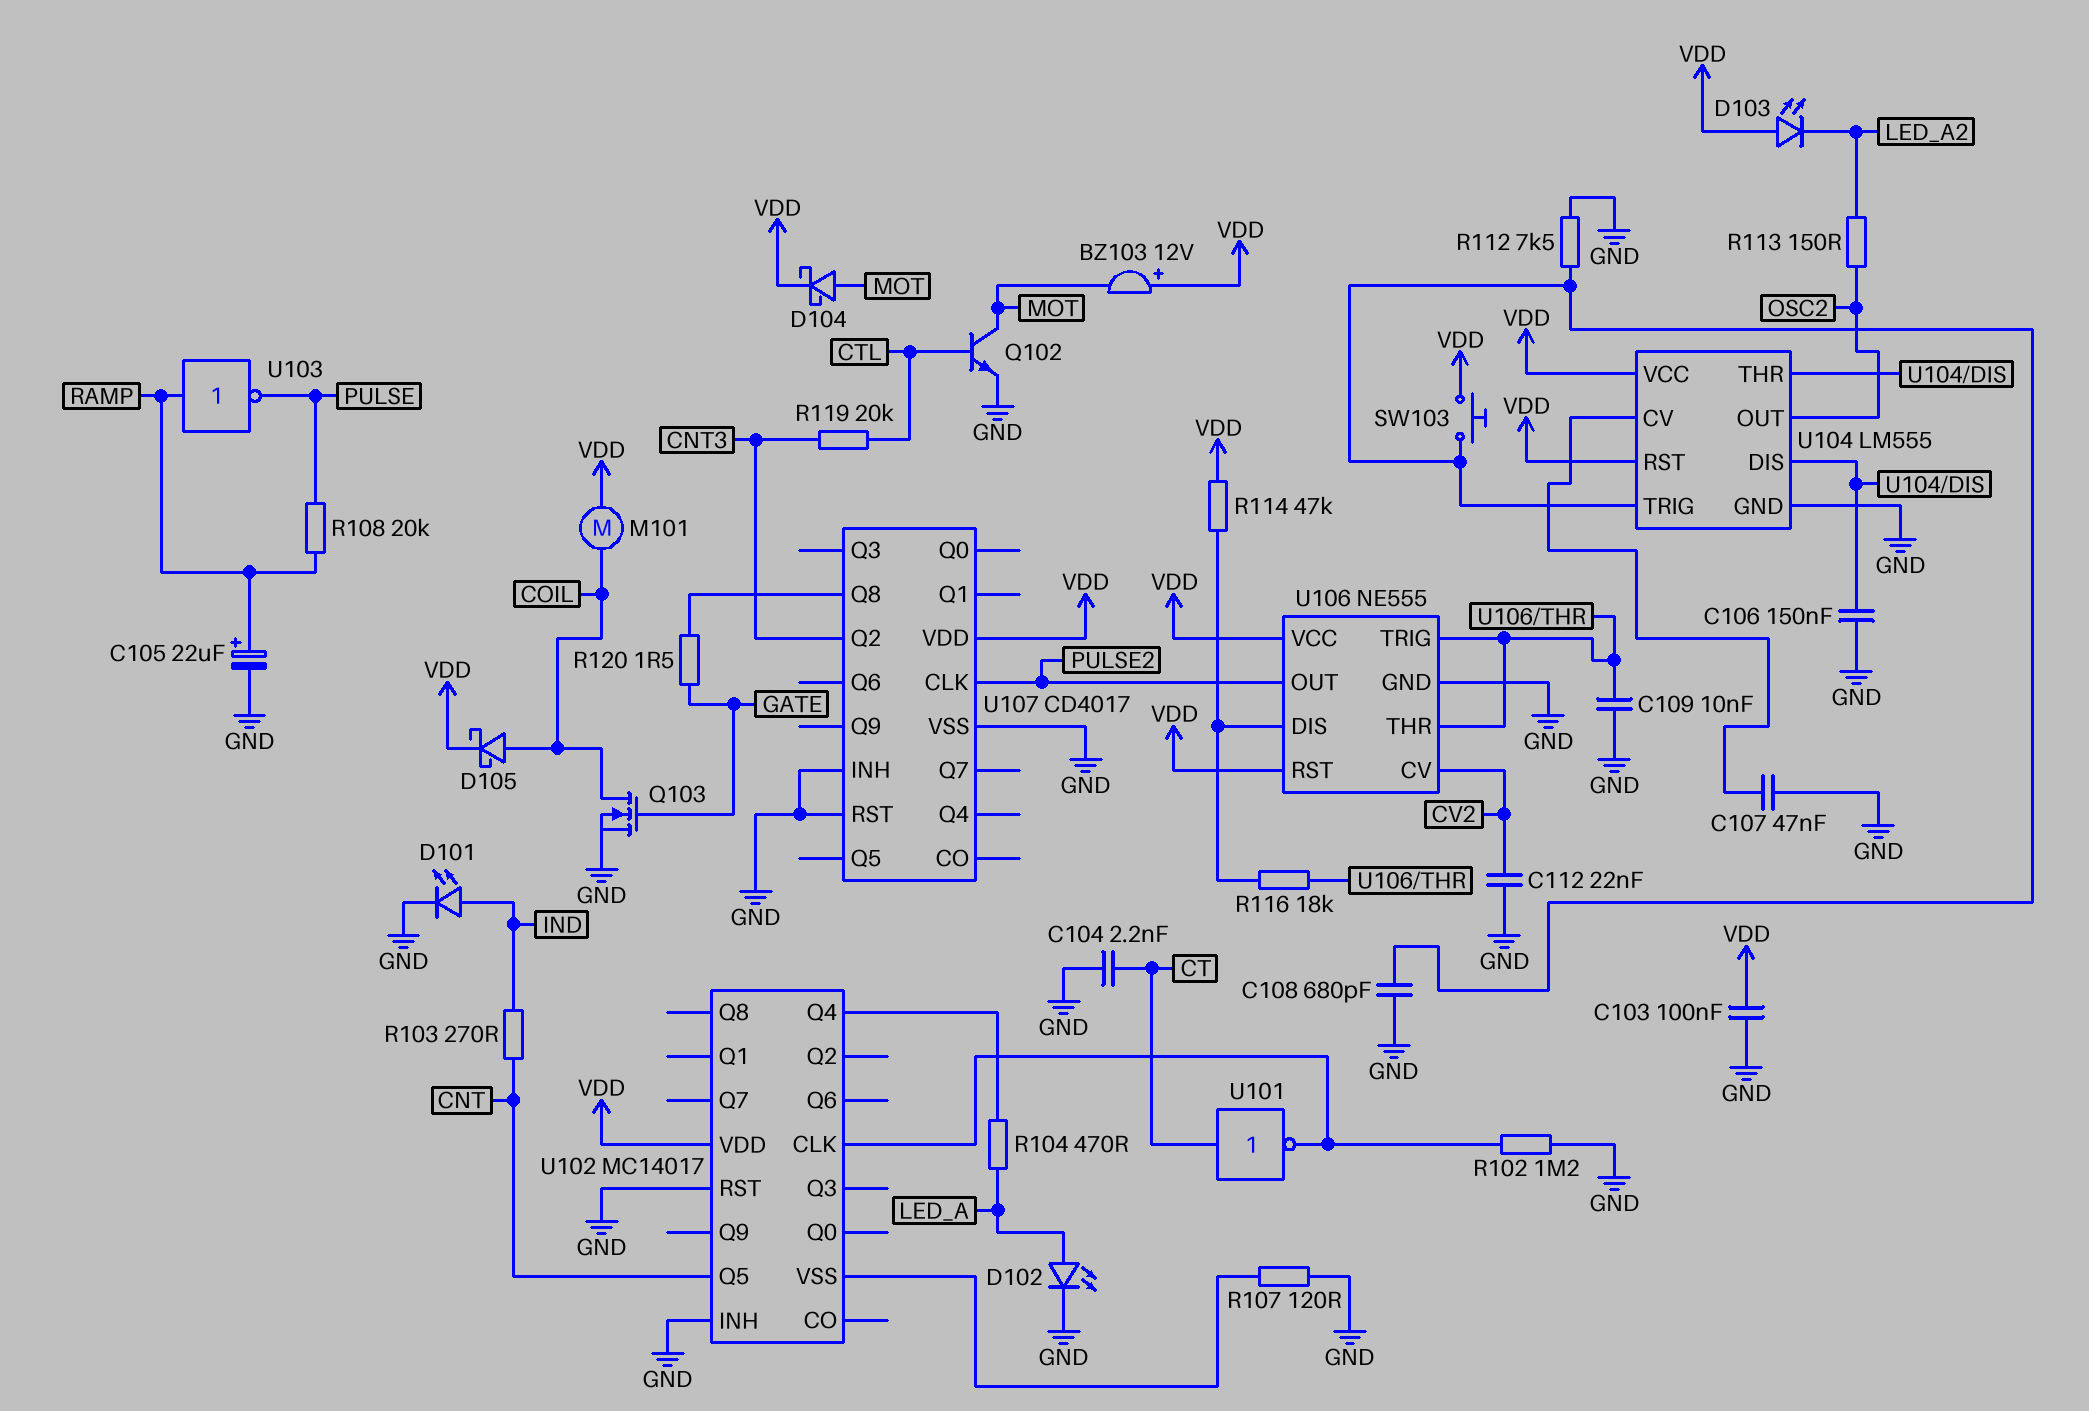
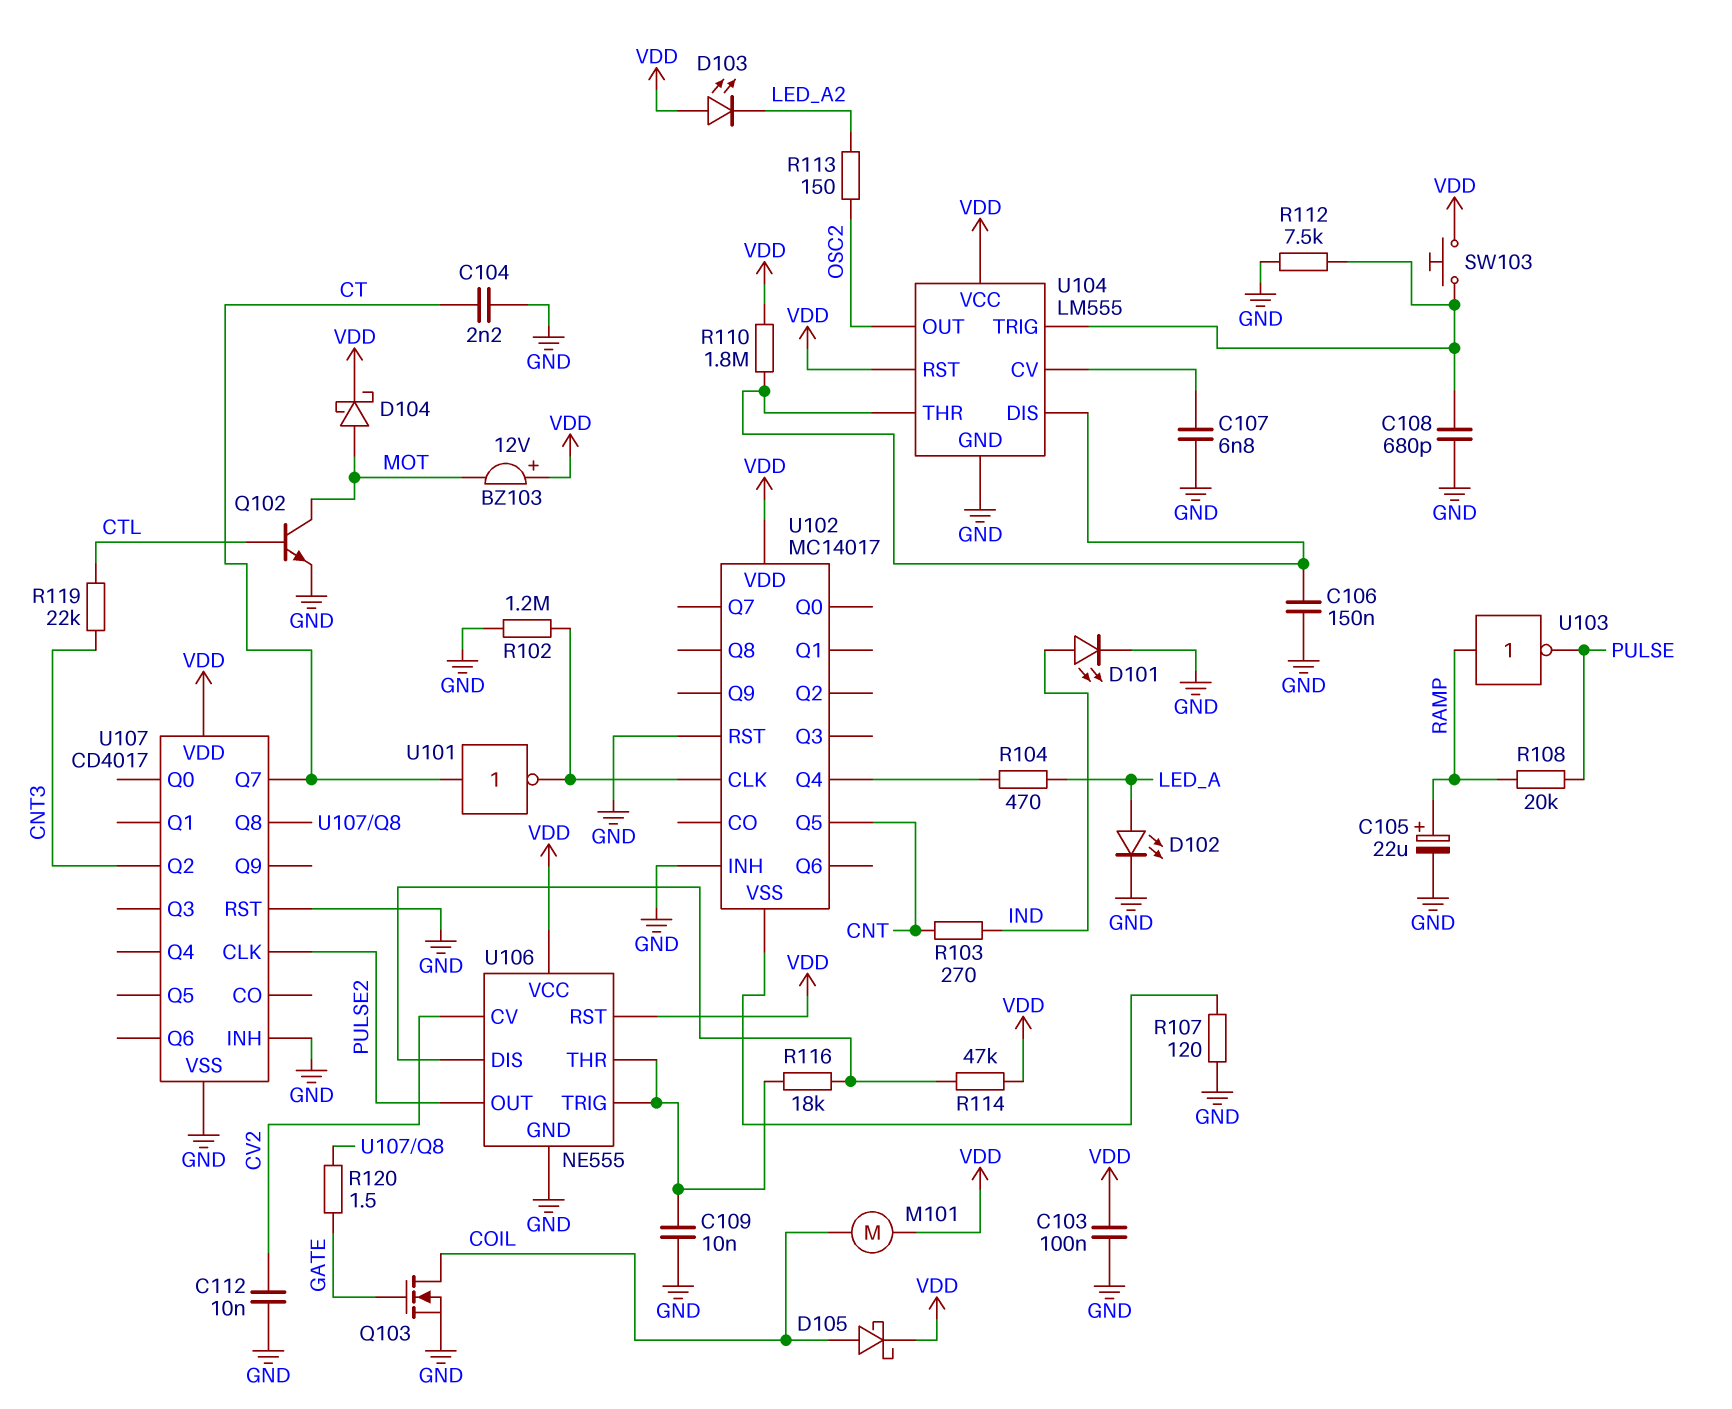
C107: 47nF (GND, U104/CV) -> 6.8nF (GND, U104/CV)
C112: 22nF (CV2, GND) -> 10nF (CV2, GND)
R110: none -> 1.8M (U104/DIS, VDD)
R119: 20k (CNT3, CTL) -> 22k (CNT3, CTL)
U107 pin Q7: none -> CT

